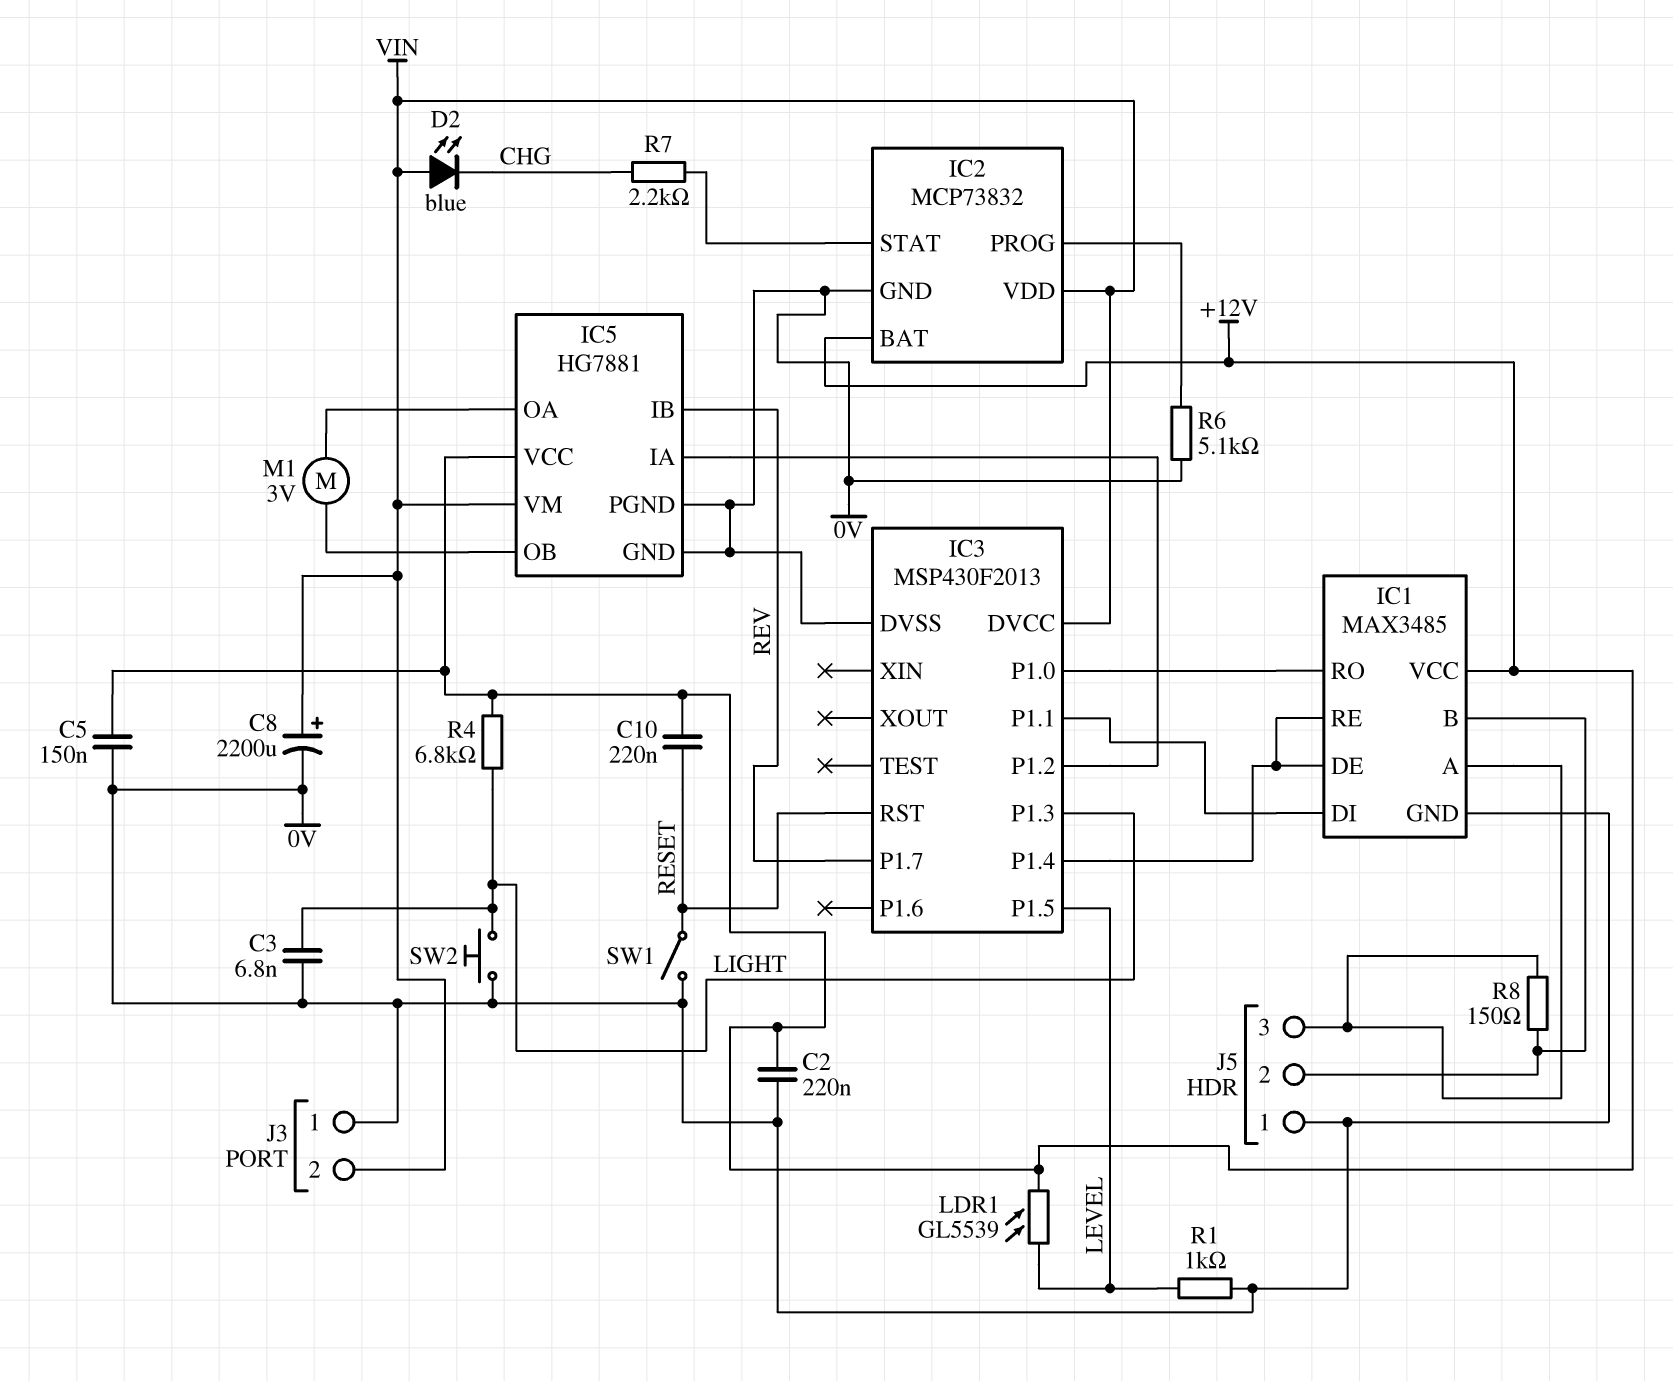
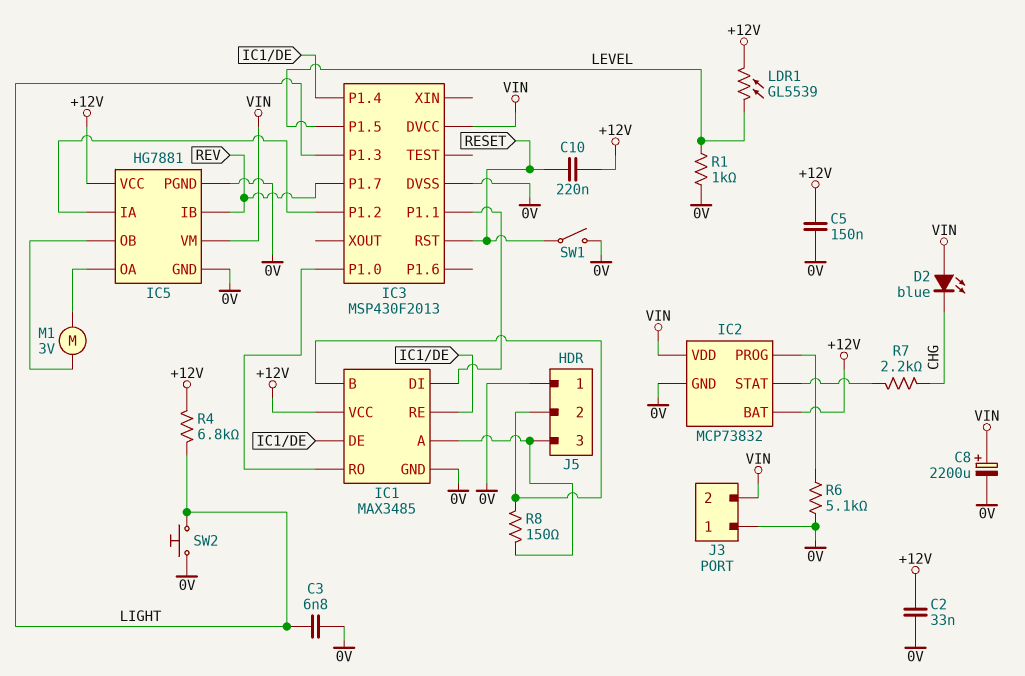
C2: 220nF (+12V, 0V) -> 33nF (+12V, 0V)

